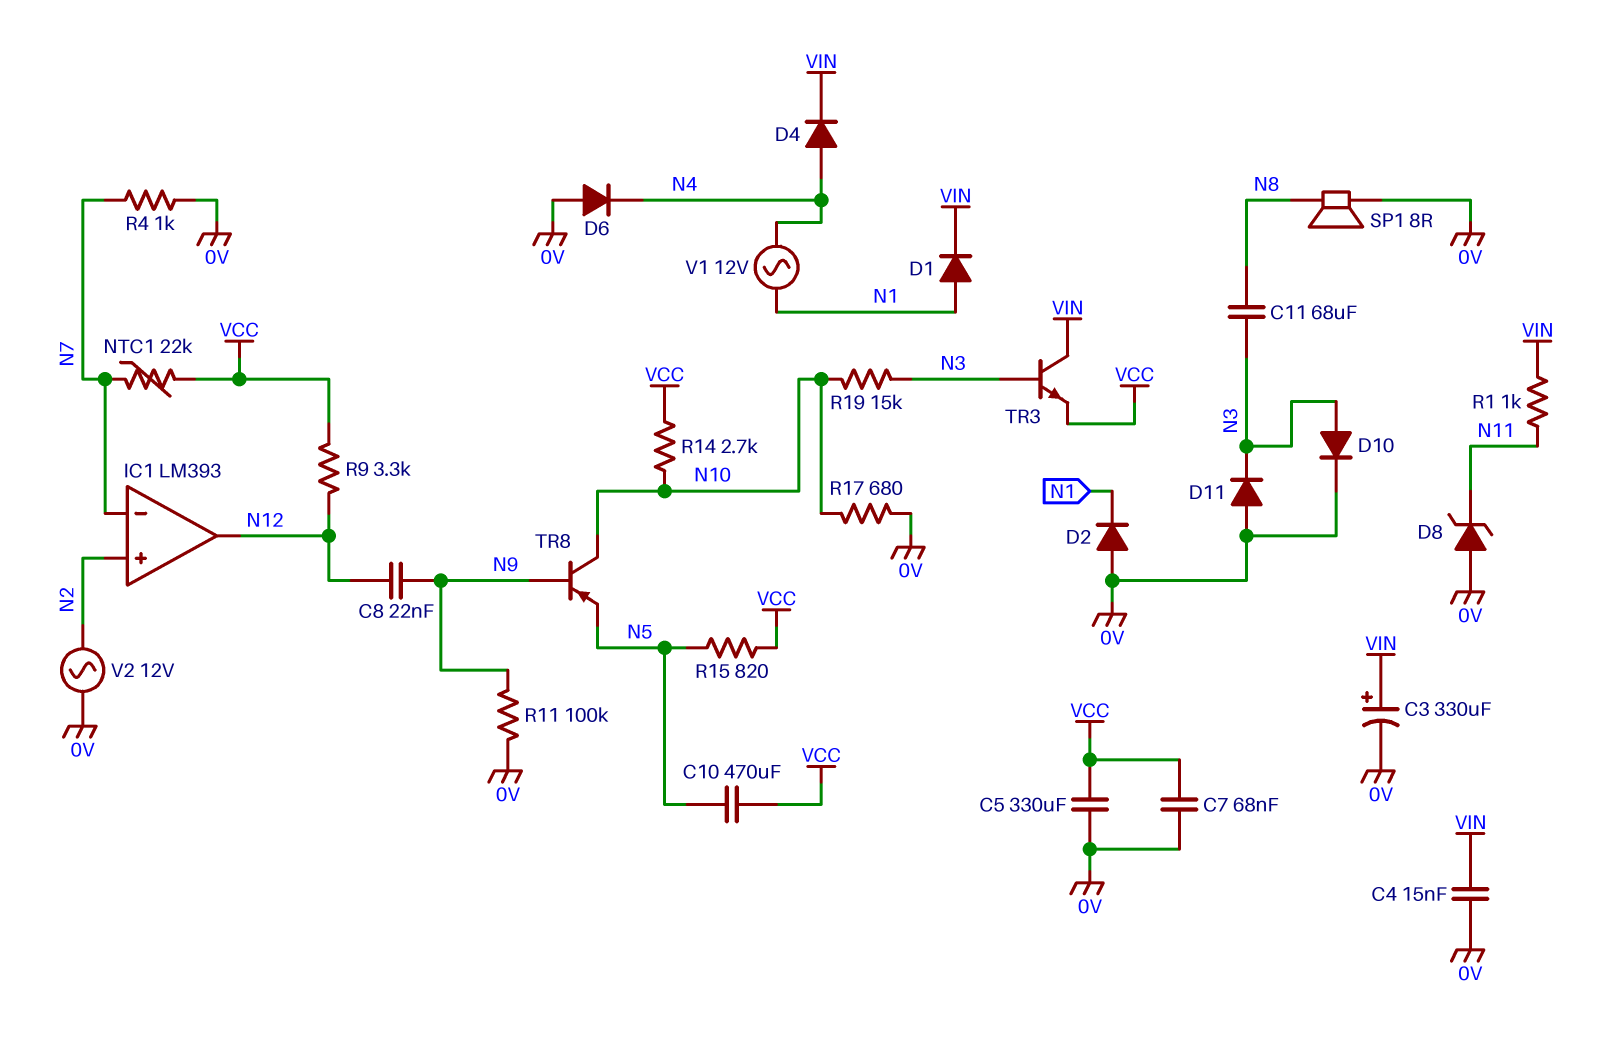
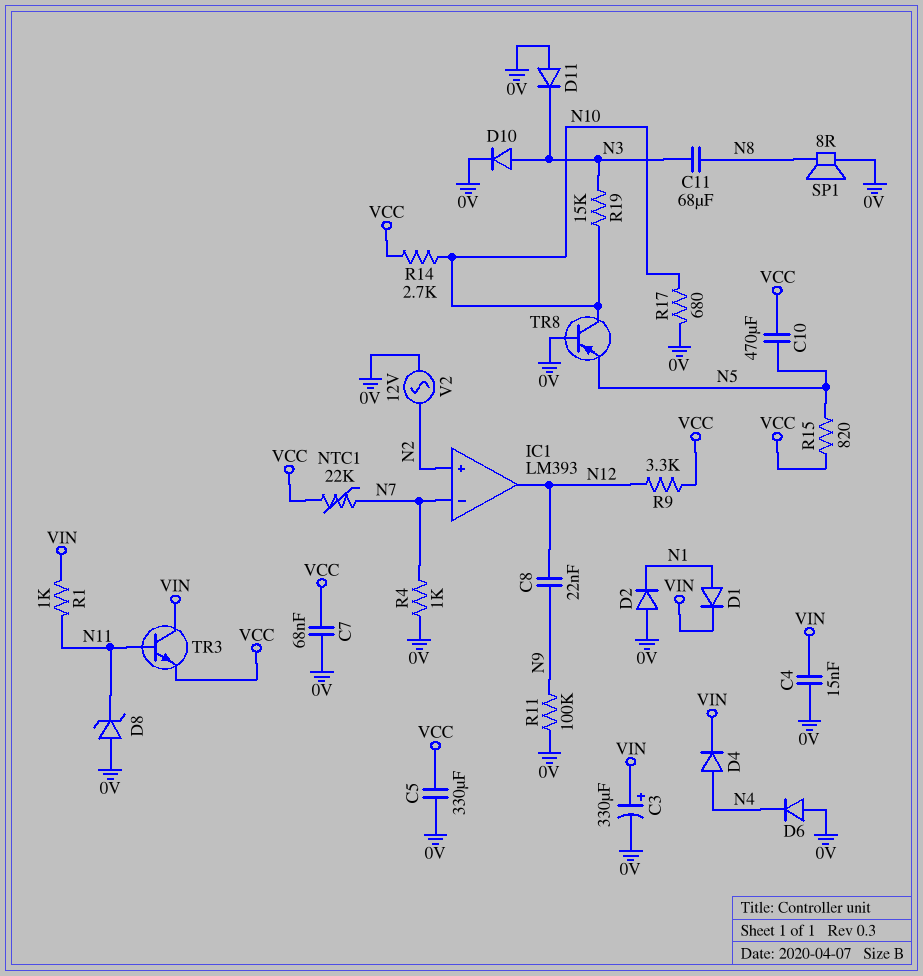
TR3: NPN (B N3, C VIN, E VCC) -> NPN (B N11, C VIN, E VCC)
TR8: PNP (B N9, C N10, E N5) -> PNP (B 0V, C N10, E N5)
V1: AC 12V (N1, N4) -> none

